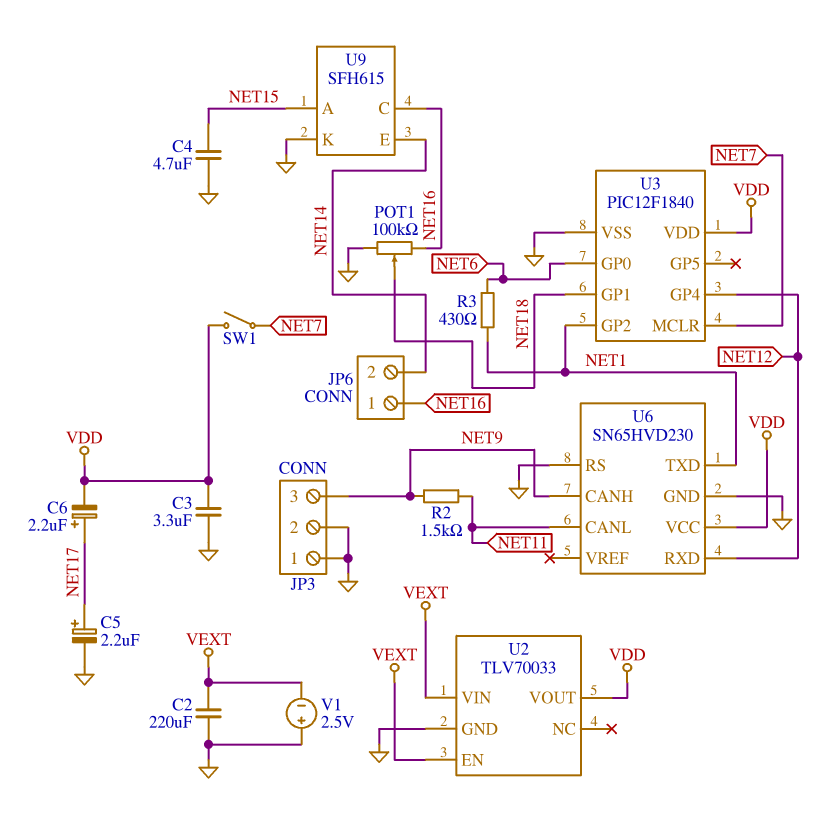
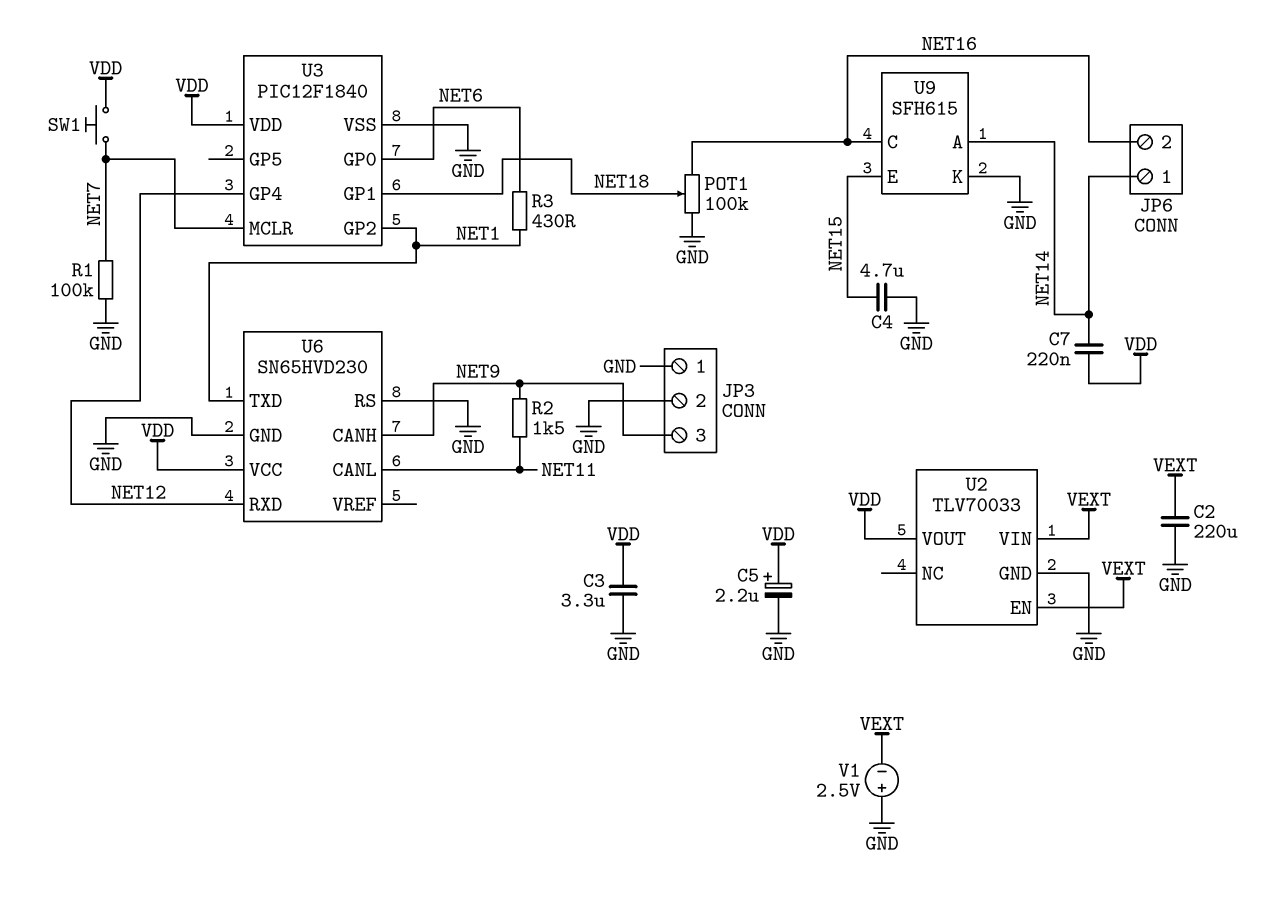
C5: 2.2uF (plus NET17, minus GND) -> 2.2uF (plus VDD, minus GND)
C6: 2.2uF (plus NET17, minus VDD) -> none
C7: none -> 220nF (NET14, VDD)
JP6 pin 1: NET16 -> NET14
JP6 pin 2: NET14 -> NET16
R1: none -> 100k (GND, NET7)
SW1: switch (NET7, VDD) -> button (NET7, VDD)
U9 pin A: NET15 -> NET14
U9 pin E: NET14 -> NET15

